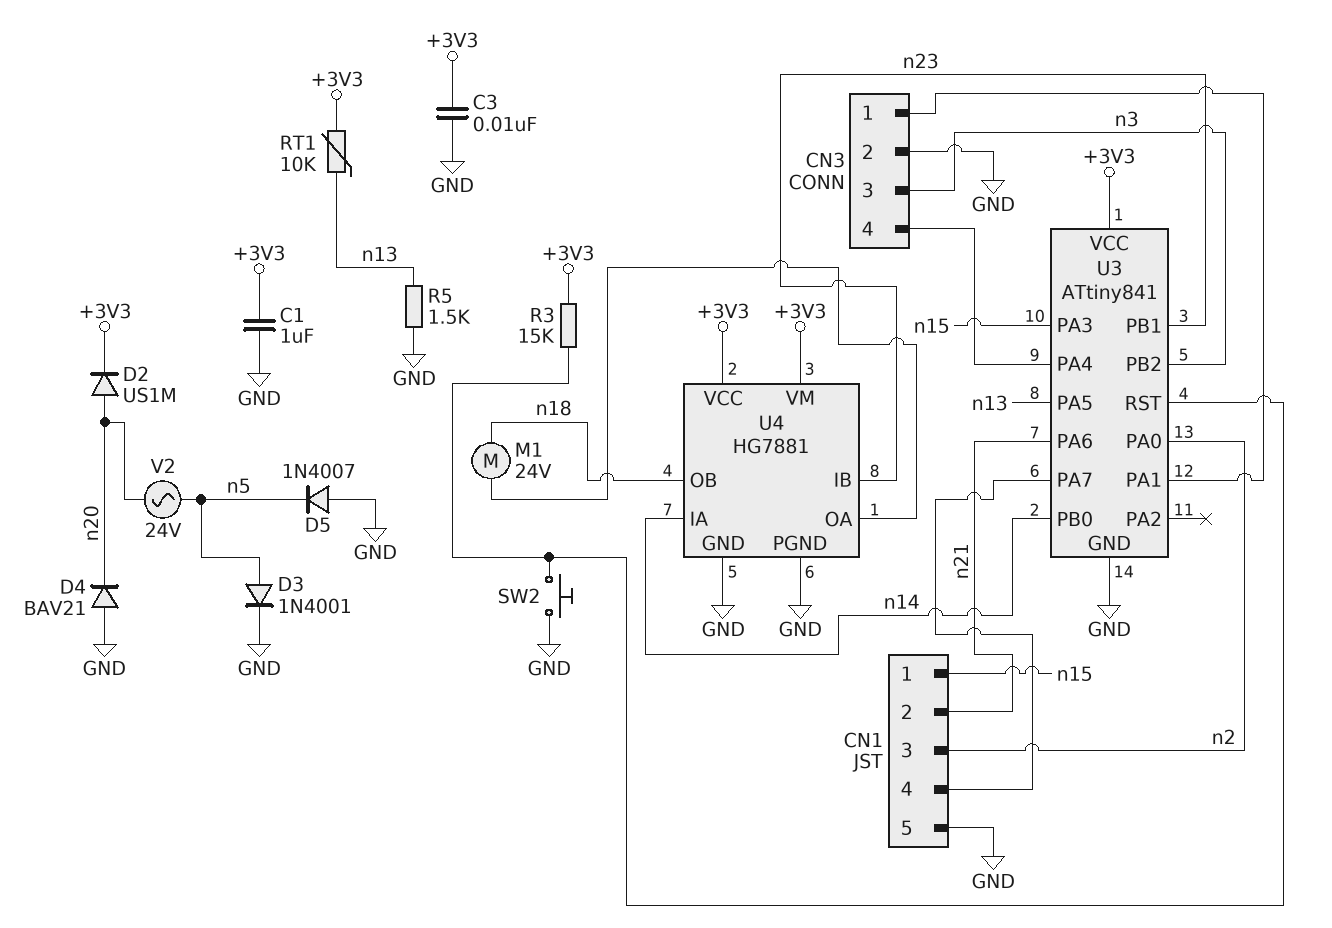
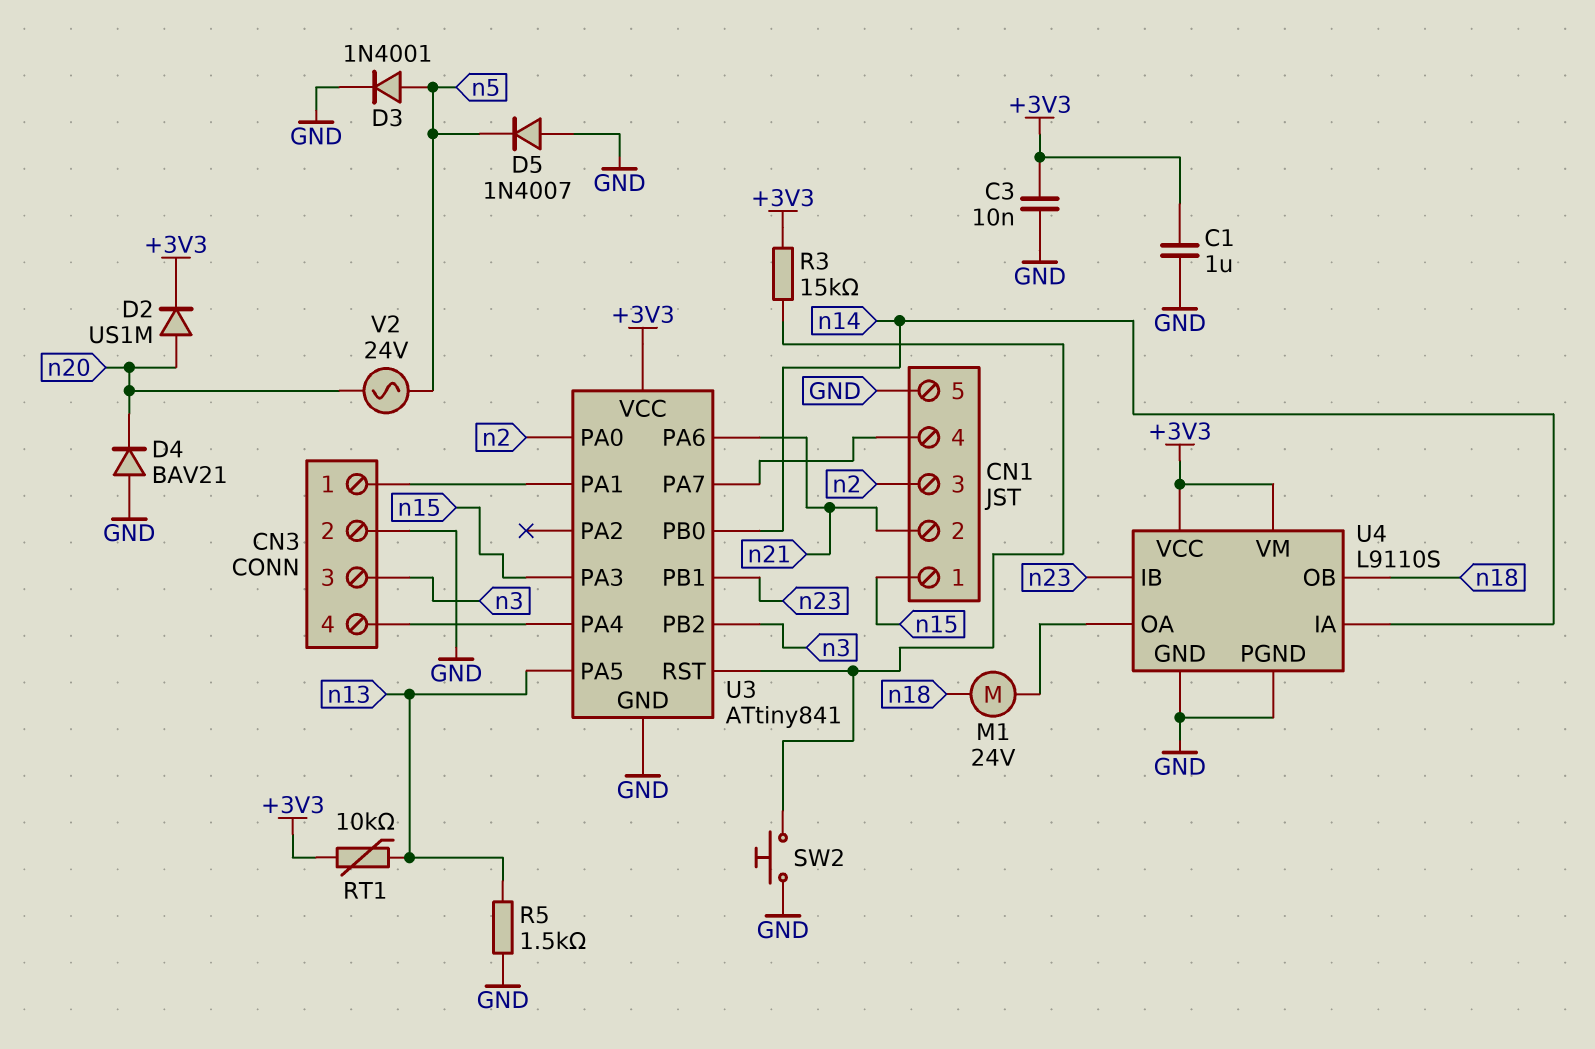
U4: HG7881 -> L9110S

